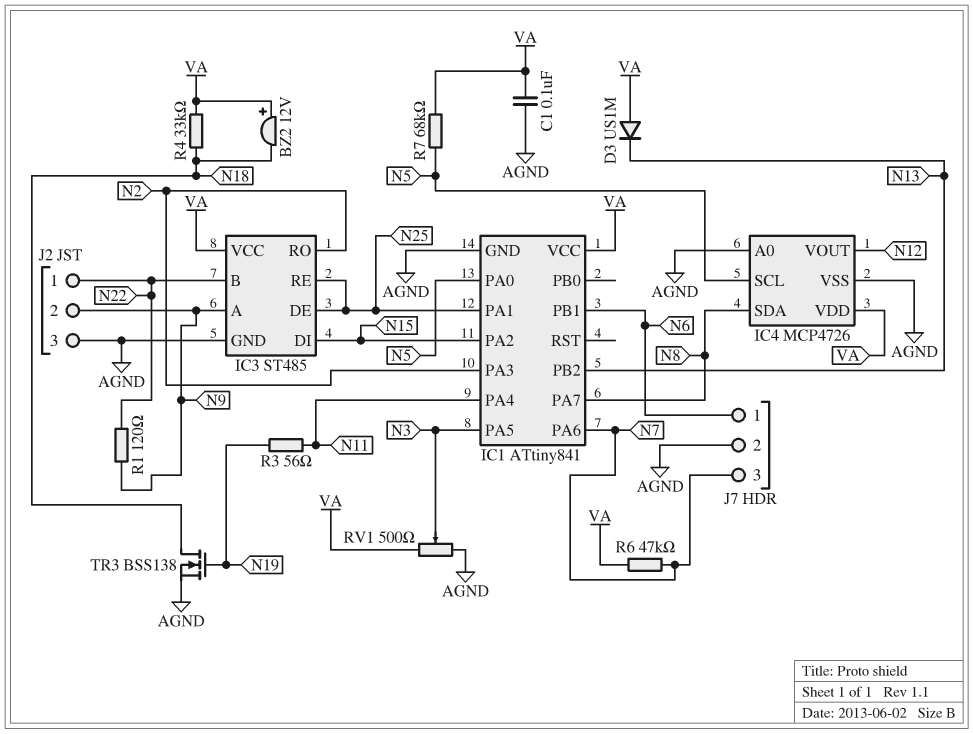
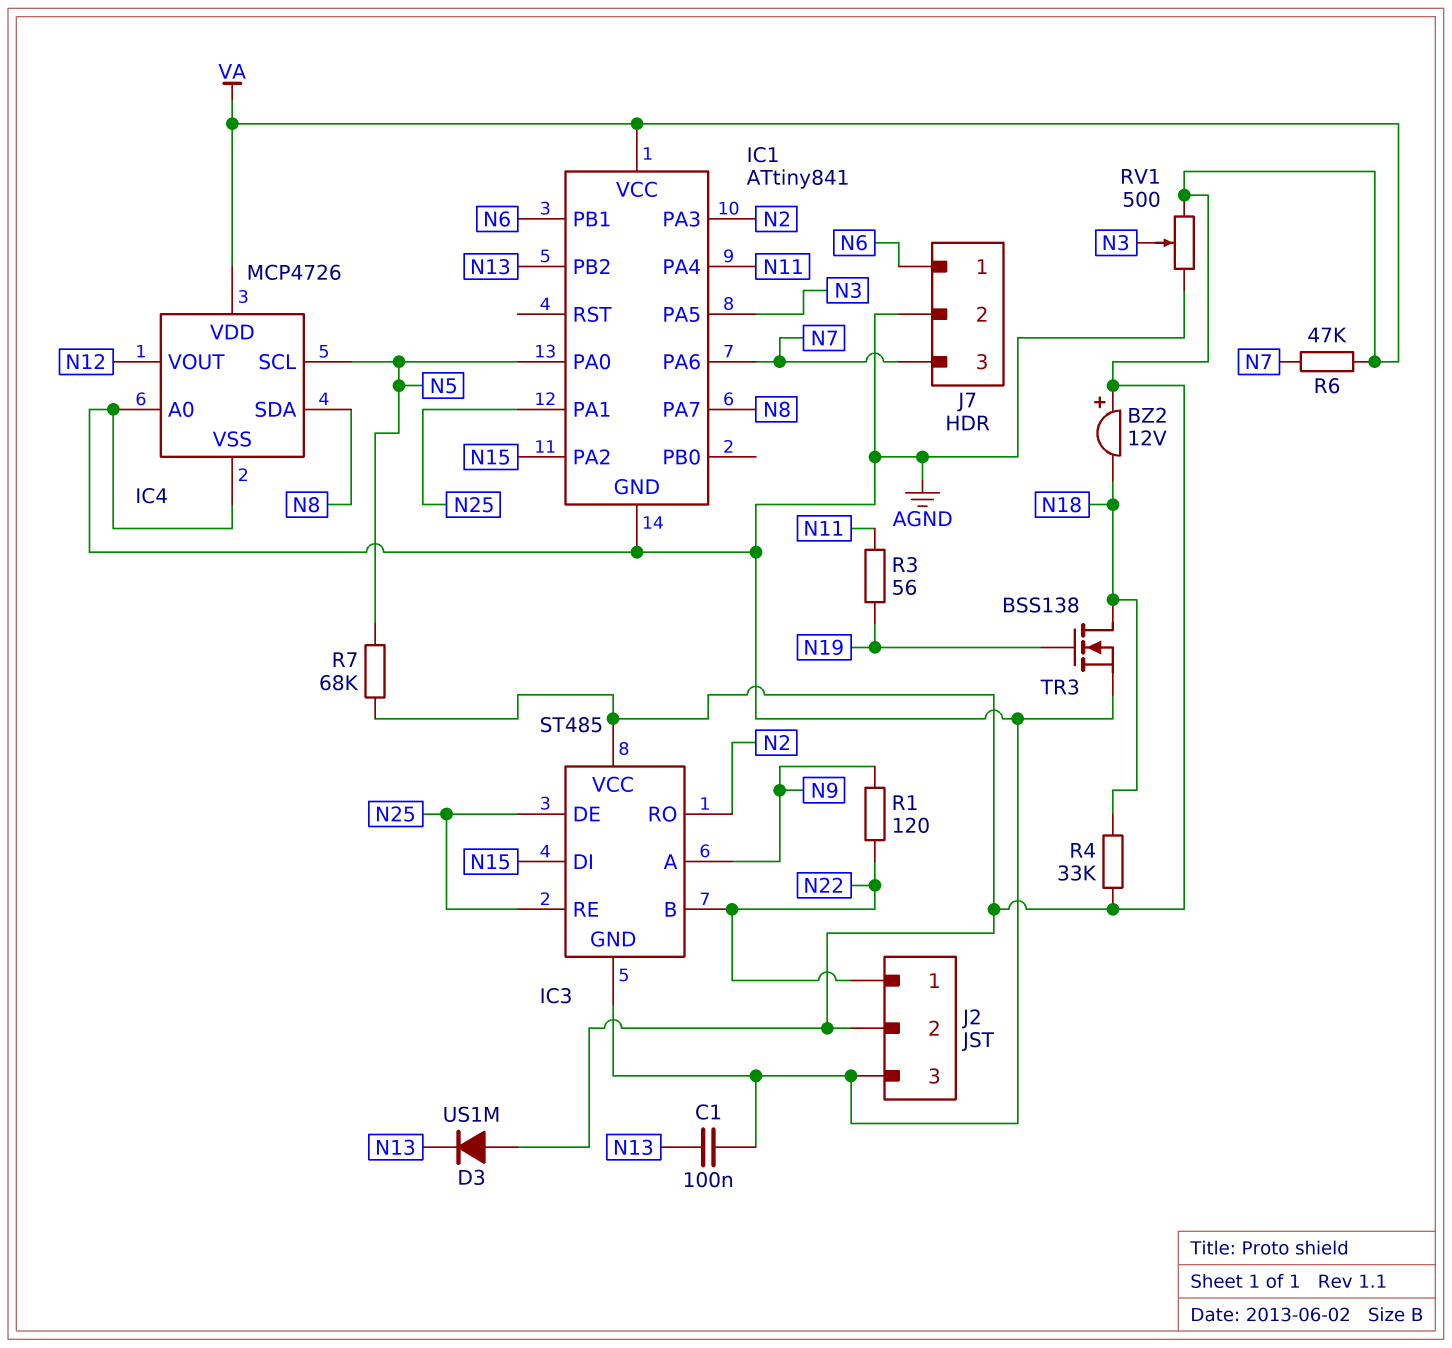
C1: 100nF (AGND, VA) -> 100nF (AGND, N13)
J2 pin 2: N9 -> VA

